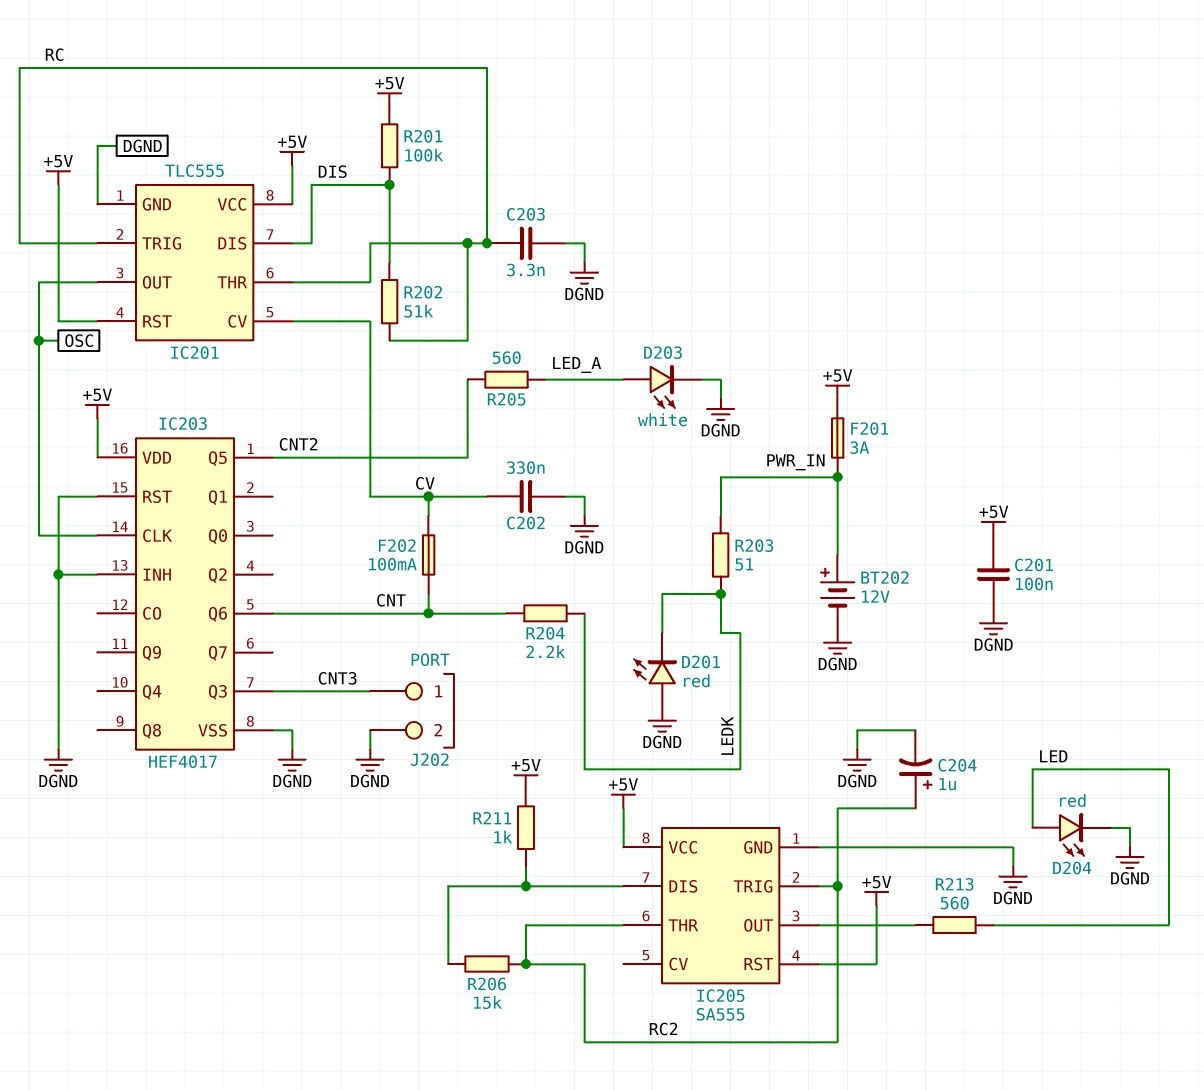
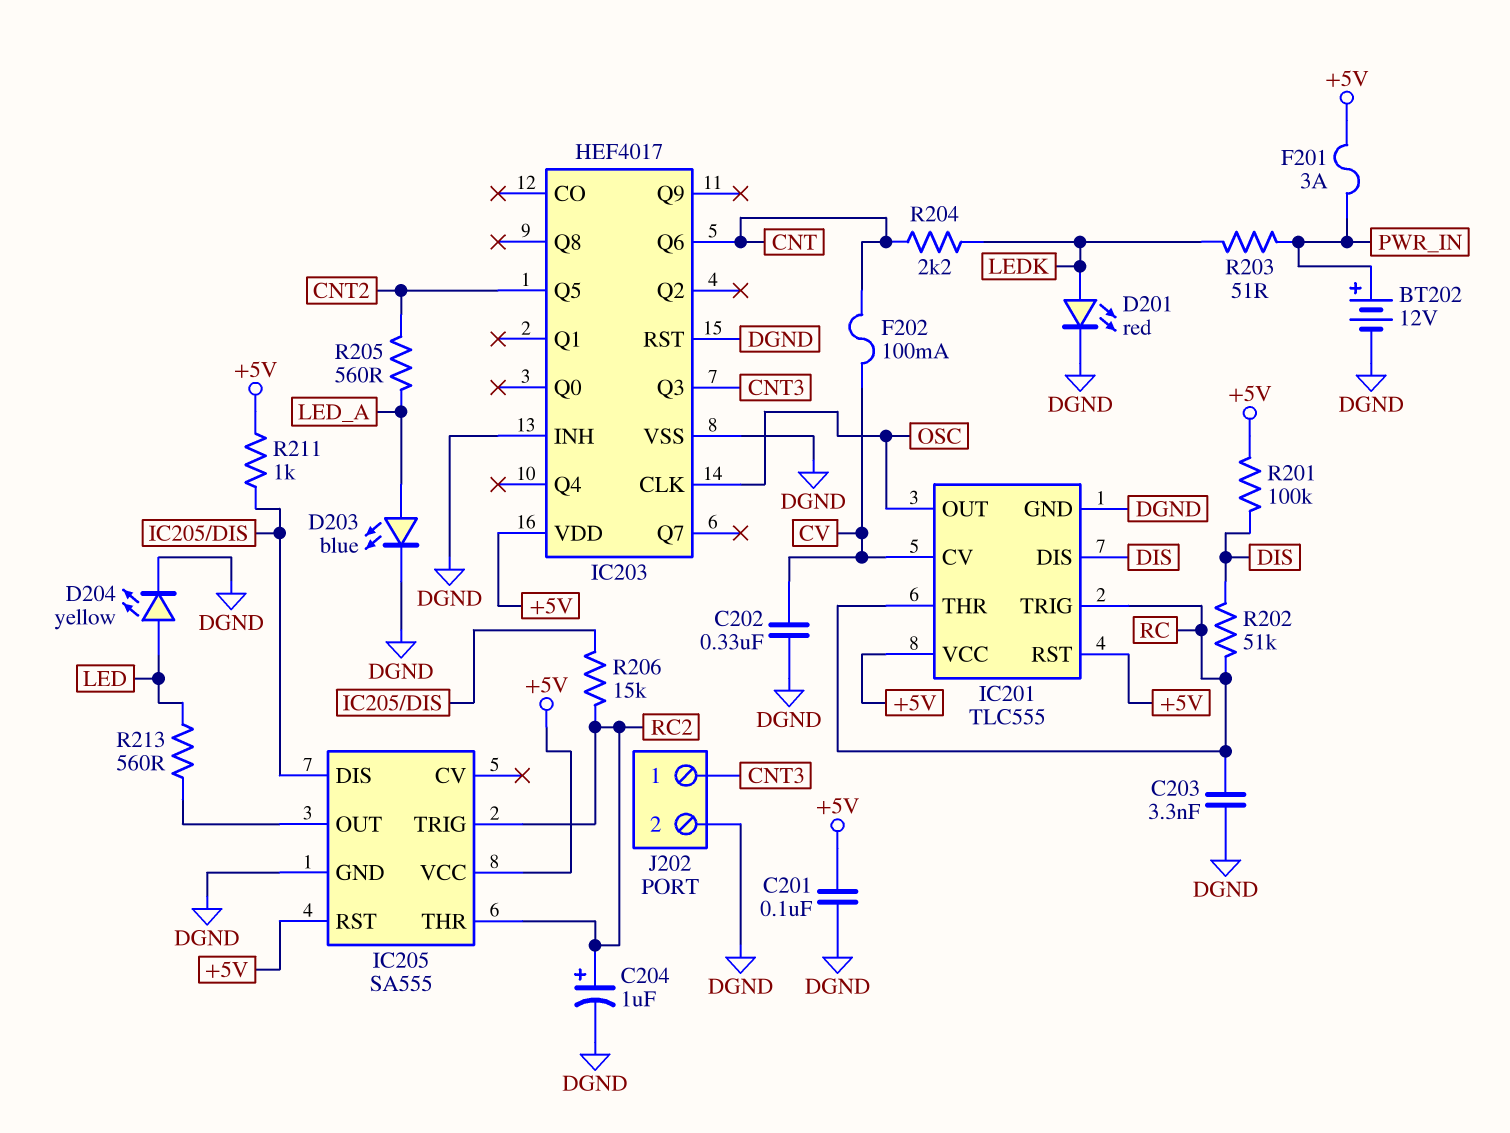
D201: LED red (A DGND, K LEDK) -> LED red (A LEDK, K DGND)
D203: LED white (A LED_A, K DGND) -> LED blue (A LED_A, K DGND)
D204: LED red (A LED, K DGND) -> LED yellow (A LED, K DGND)

